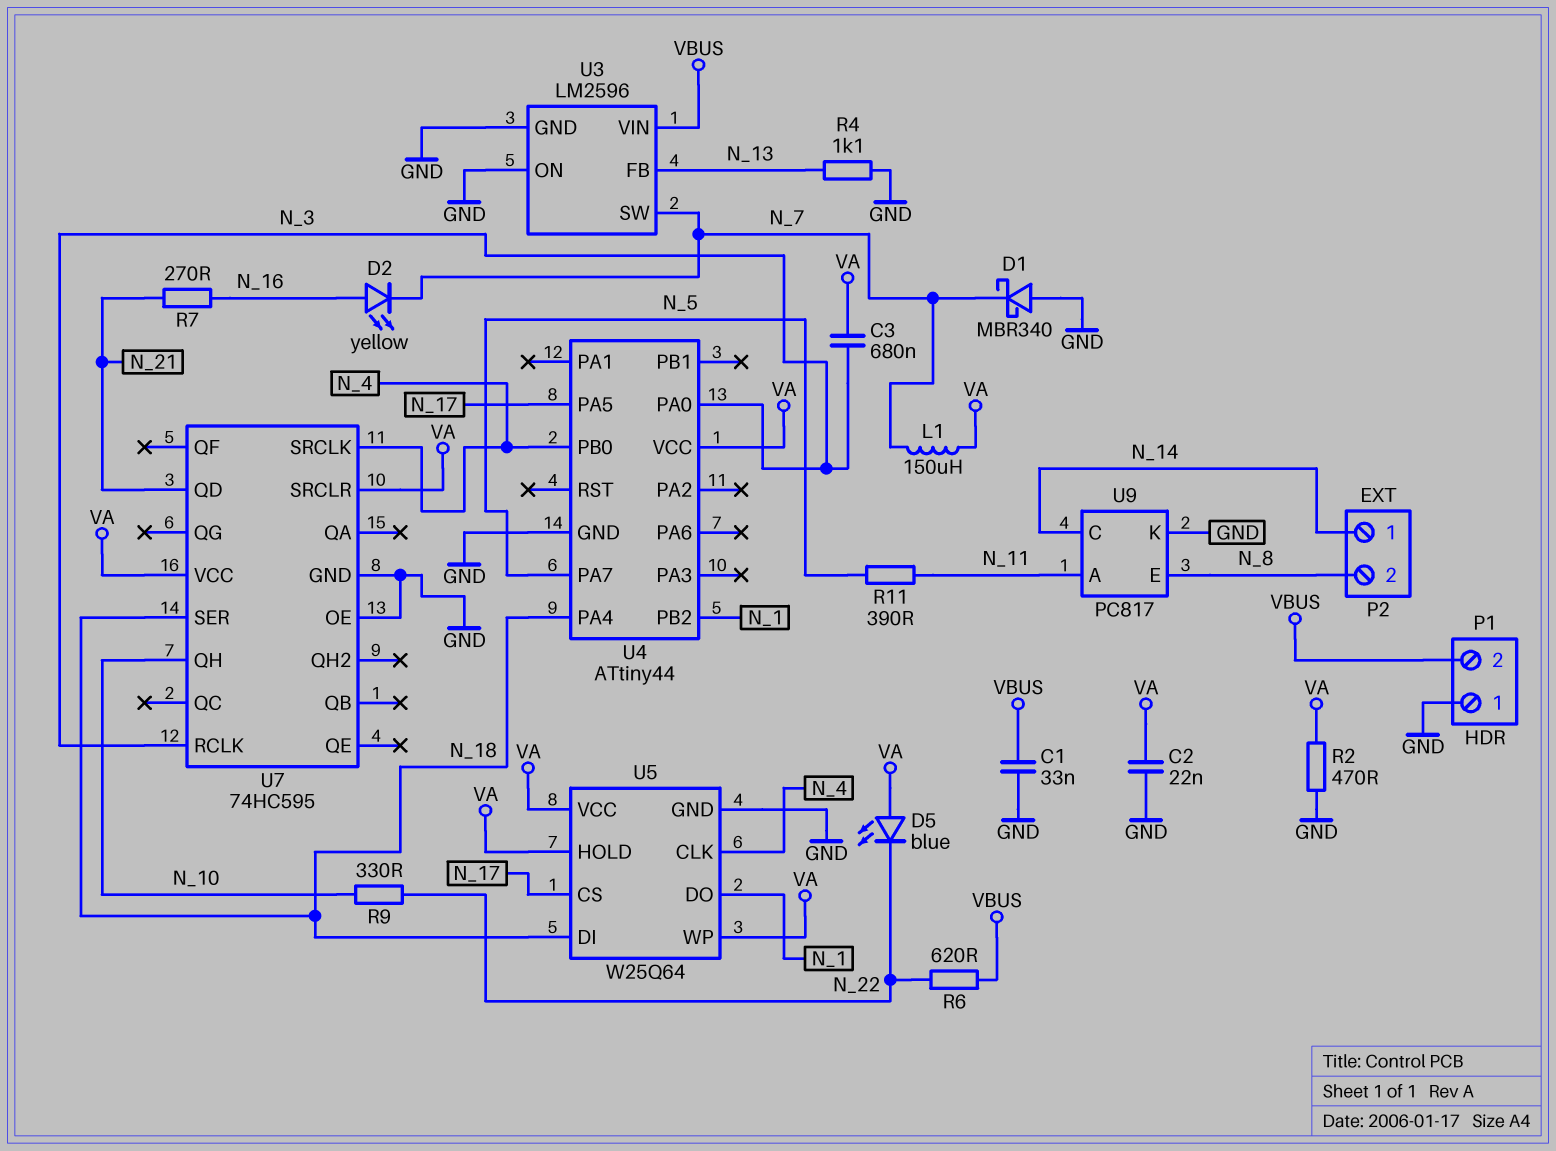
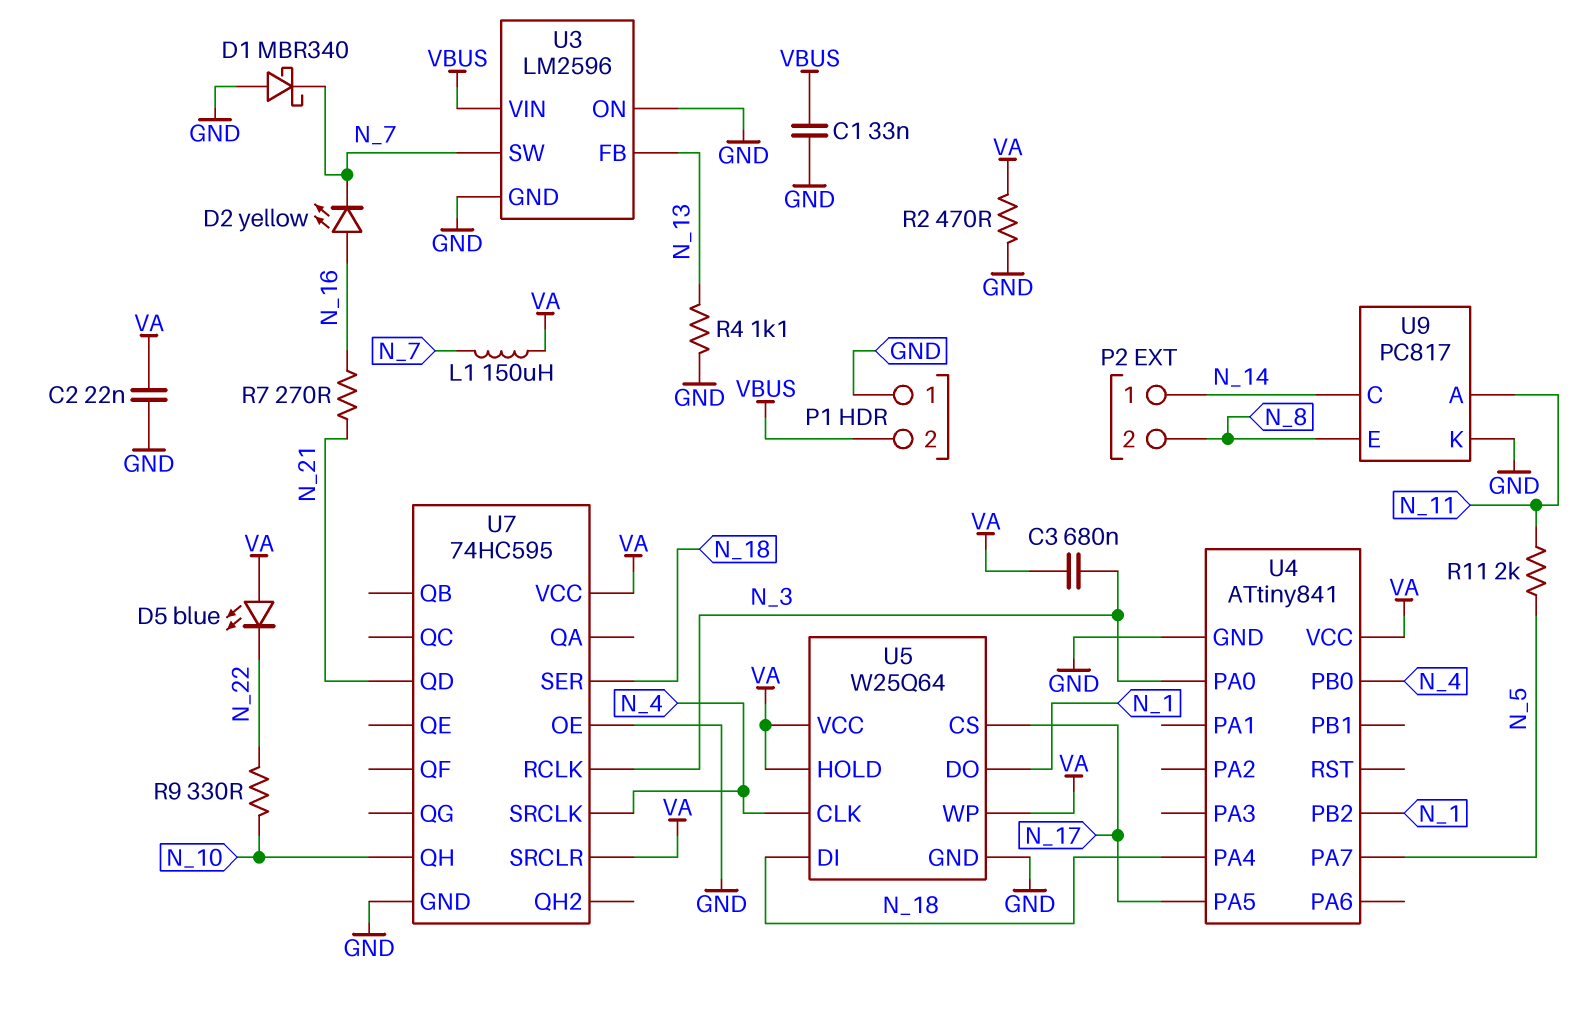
R6: 620 (N_22, VBUS) -> none
R11: 390 (N_5, N_11) -> 2k (N_5, N_11)
U4: ATtiny44 -> ATtiny841

